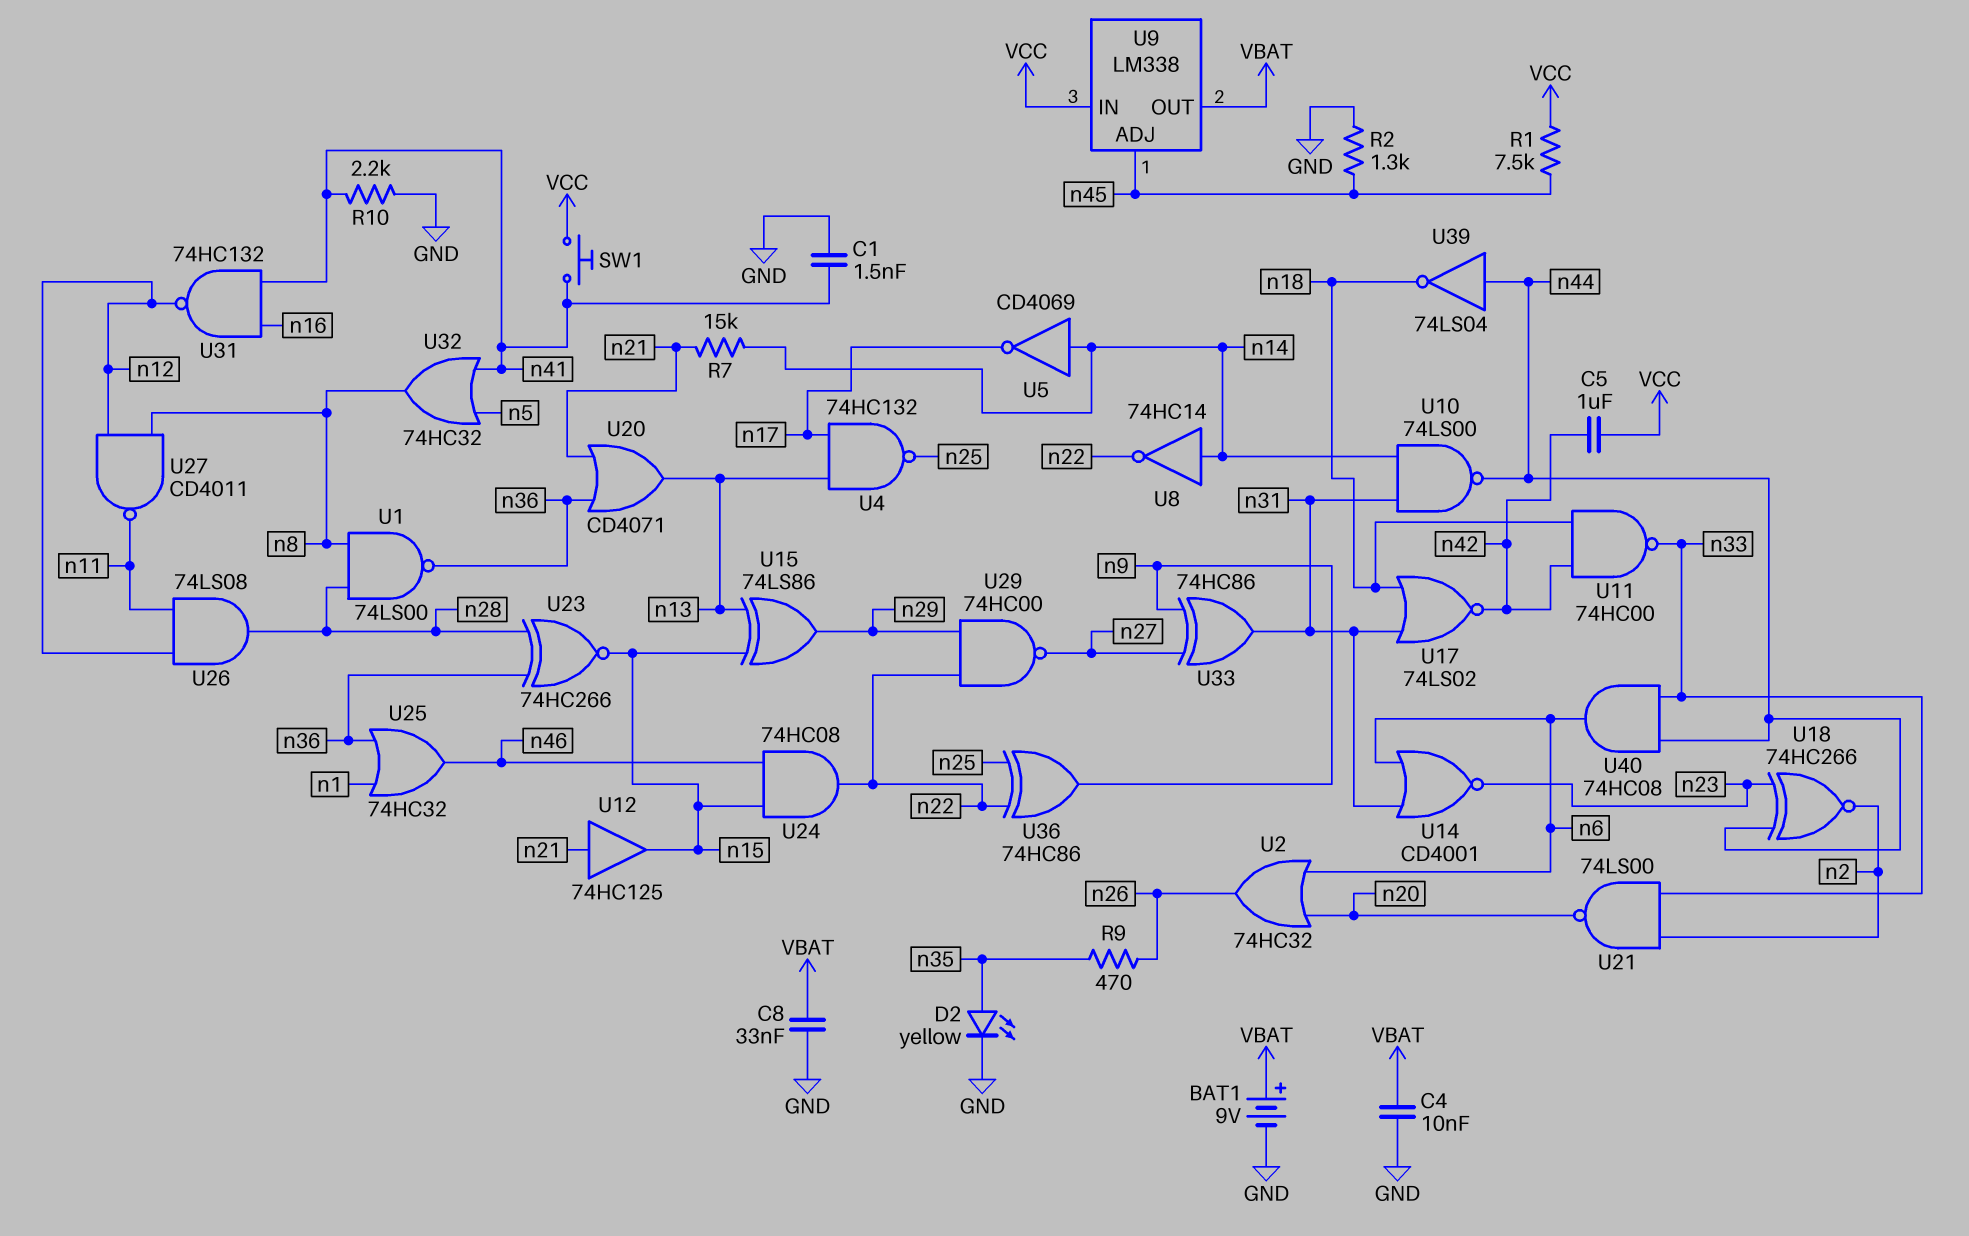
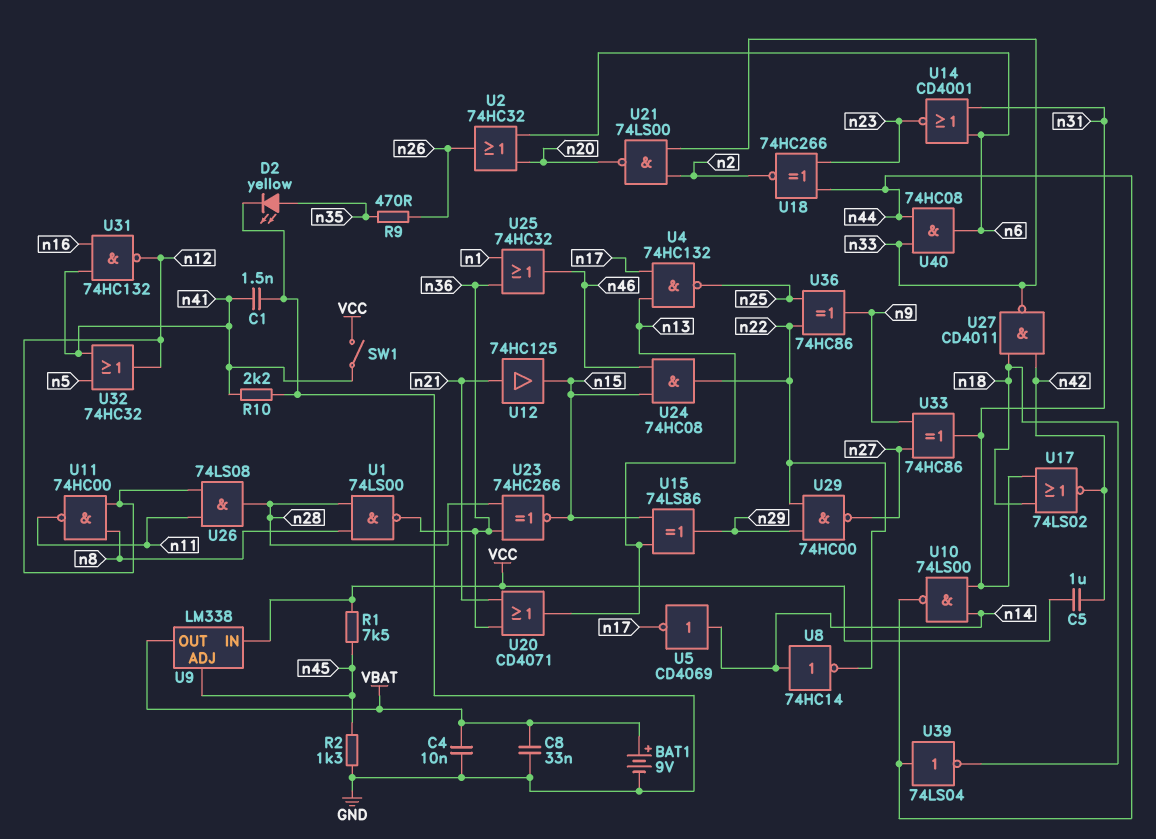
R7: 15k (n14, n21) -> none
SW1: button (VCC, n41) -> switch (VCC, n41)
U11: NAND 74HC00 (in n18, in n42, out n33) -> NAND 74HC00 (in n8, in n12, out n11)
U27: NAND CD4011 (in n8, in n12, out n11) -> NAND CD4011 (in n18, in n42, out n33)
U32: OR 74HC32 (in n5, in n41, out n8) -> OR 74HC32 (in n5, in n41, out n12)

